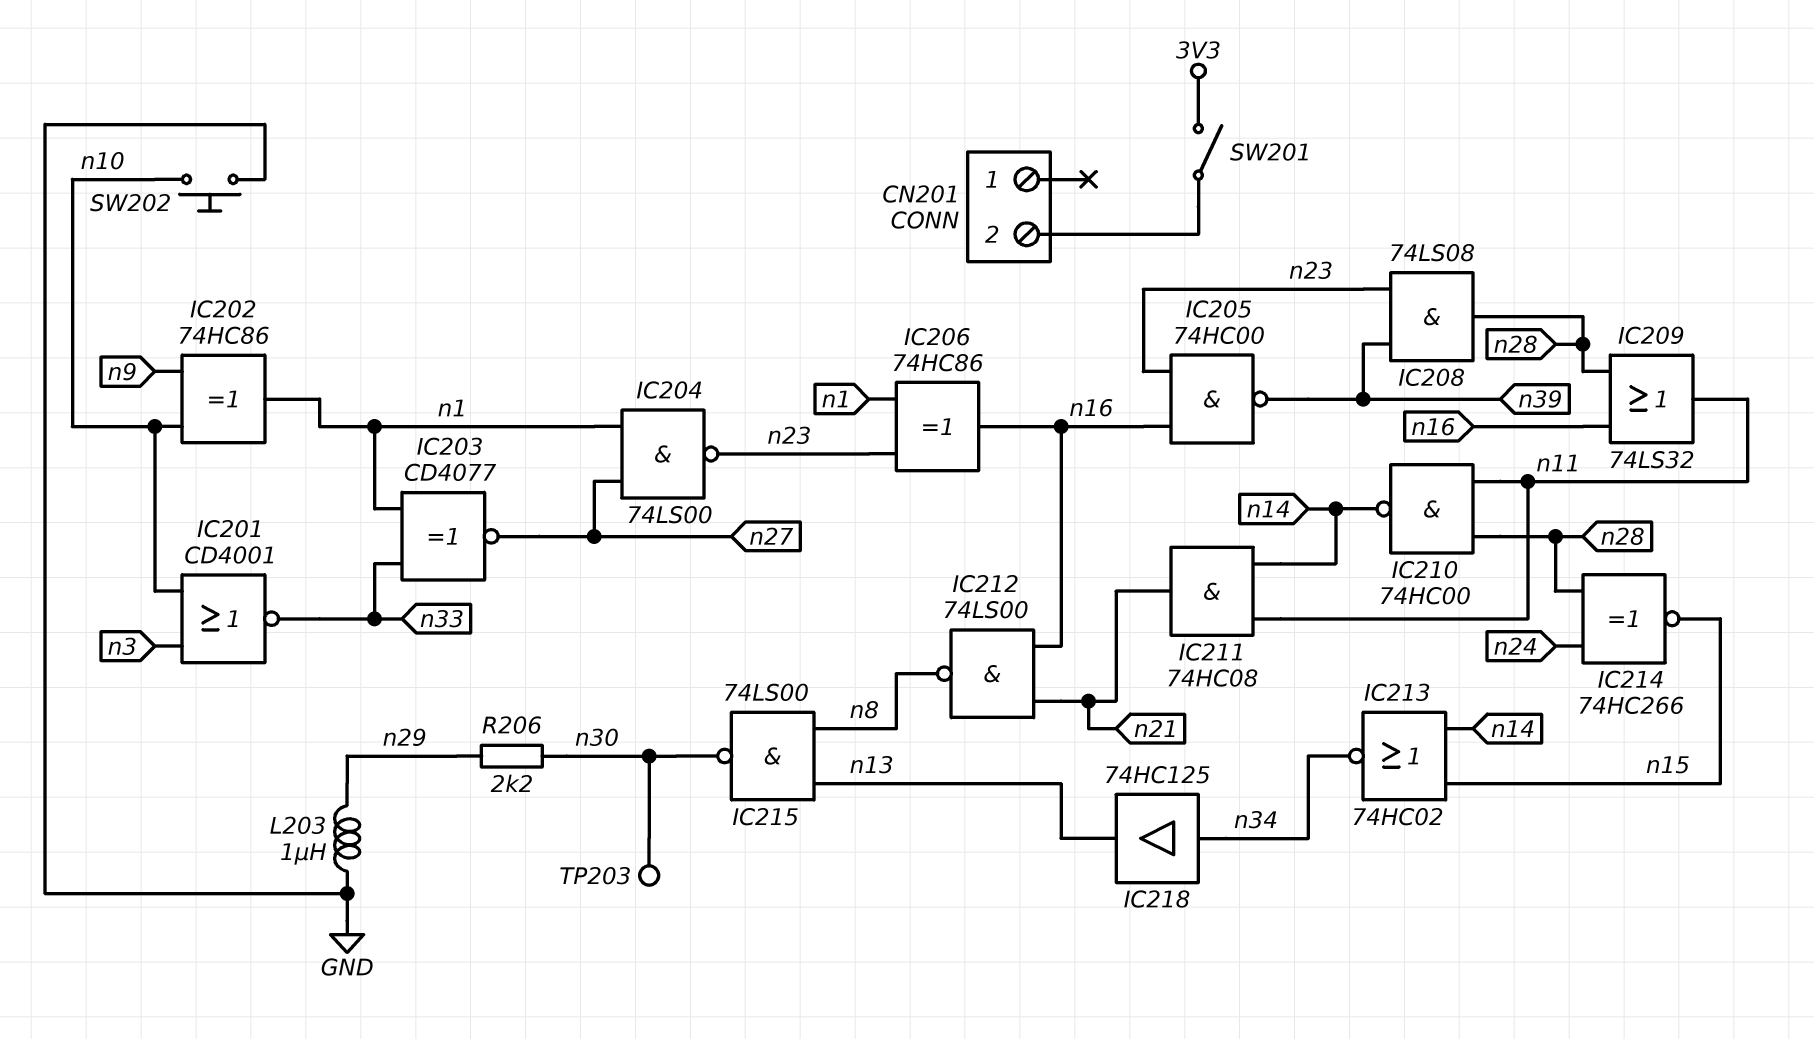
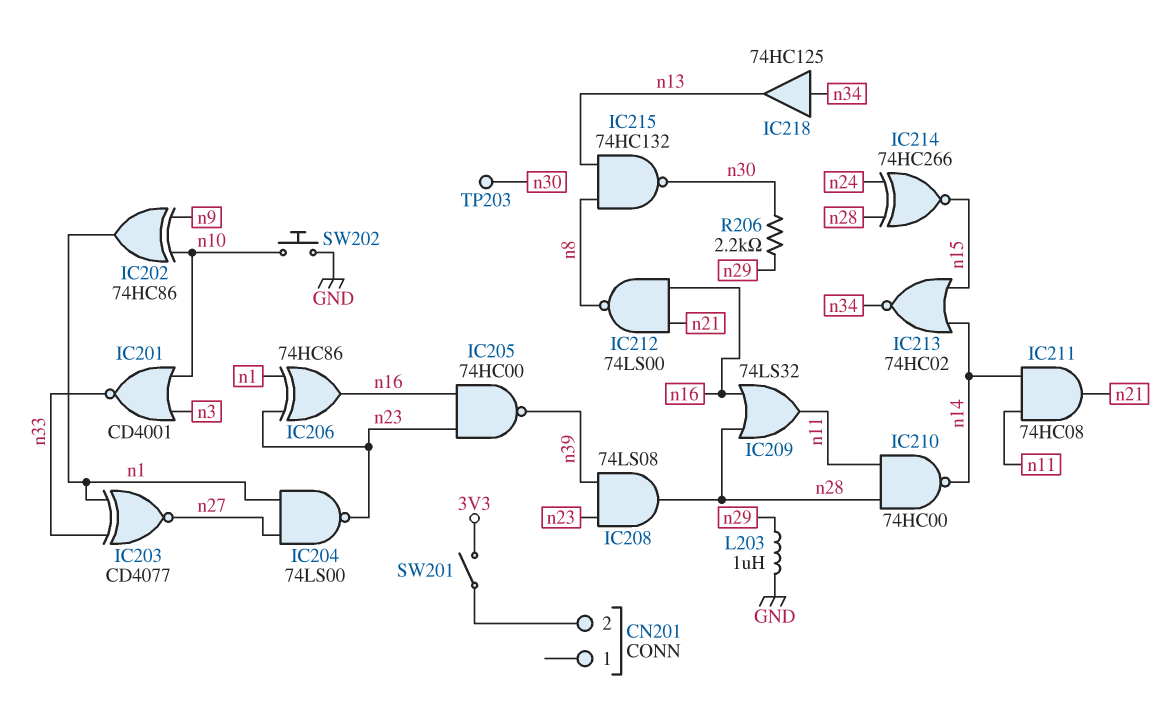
IC215: NAND 74LS00 (in n8, in n13, out n30) -> NAND 74HC132 (in n8, in n13, out n30)

